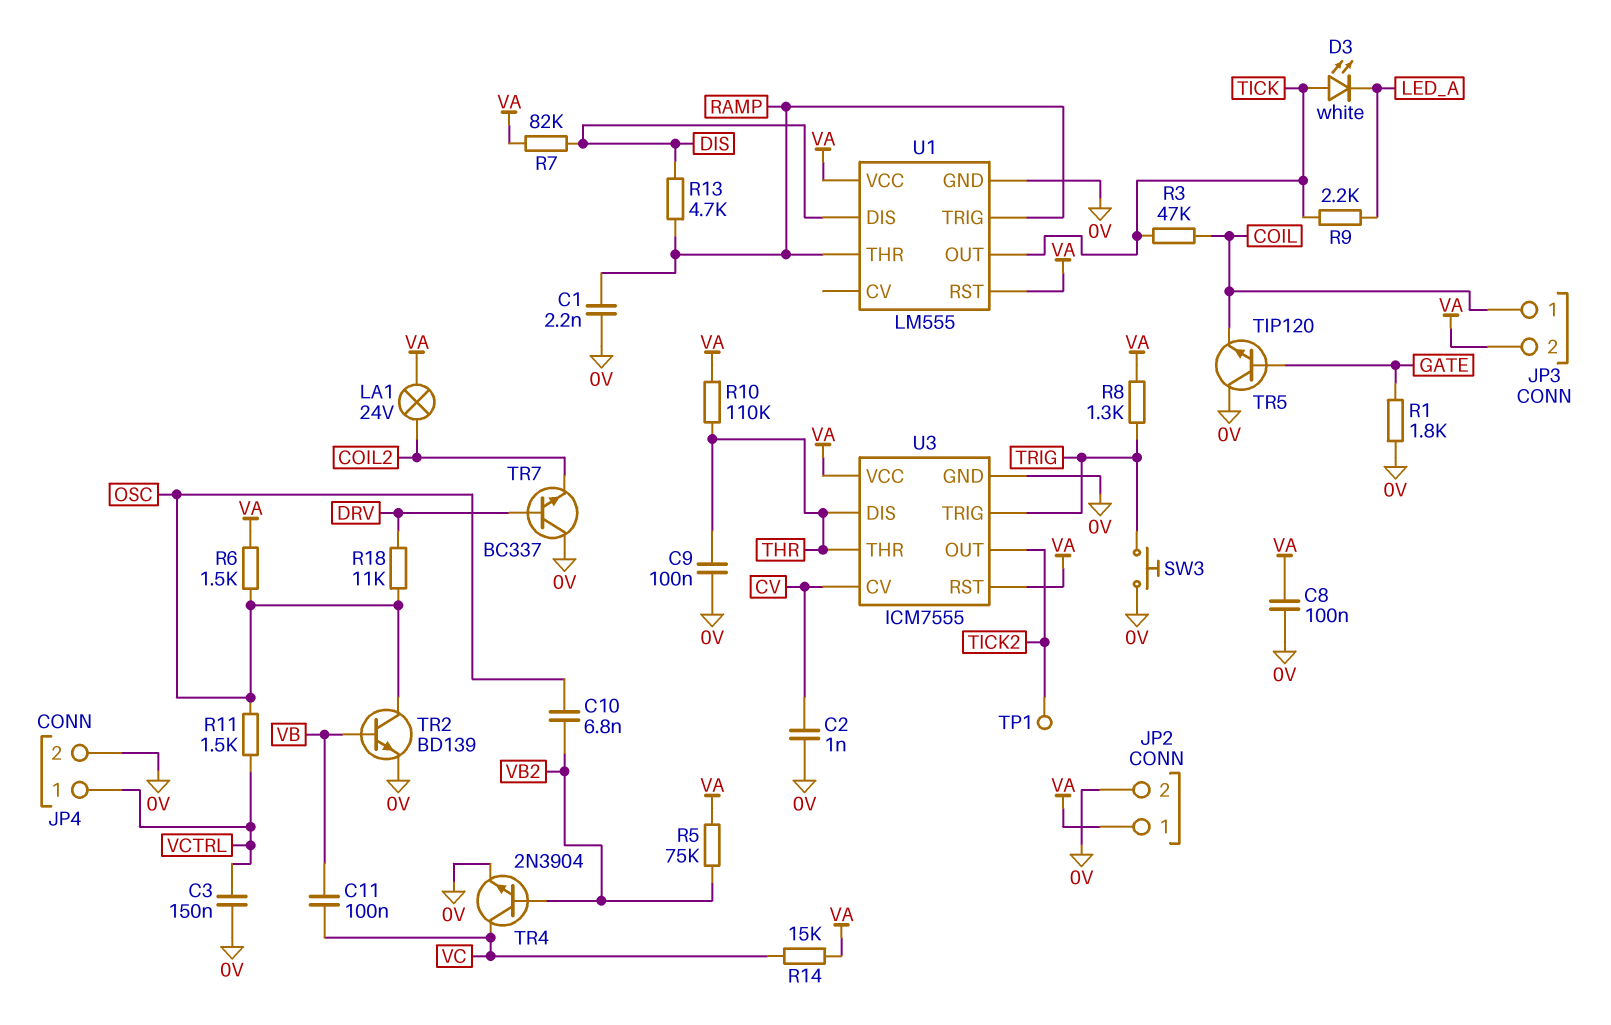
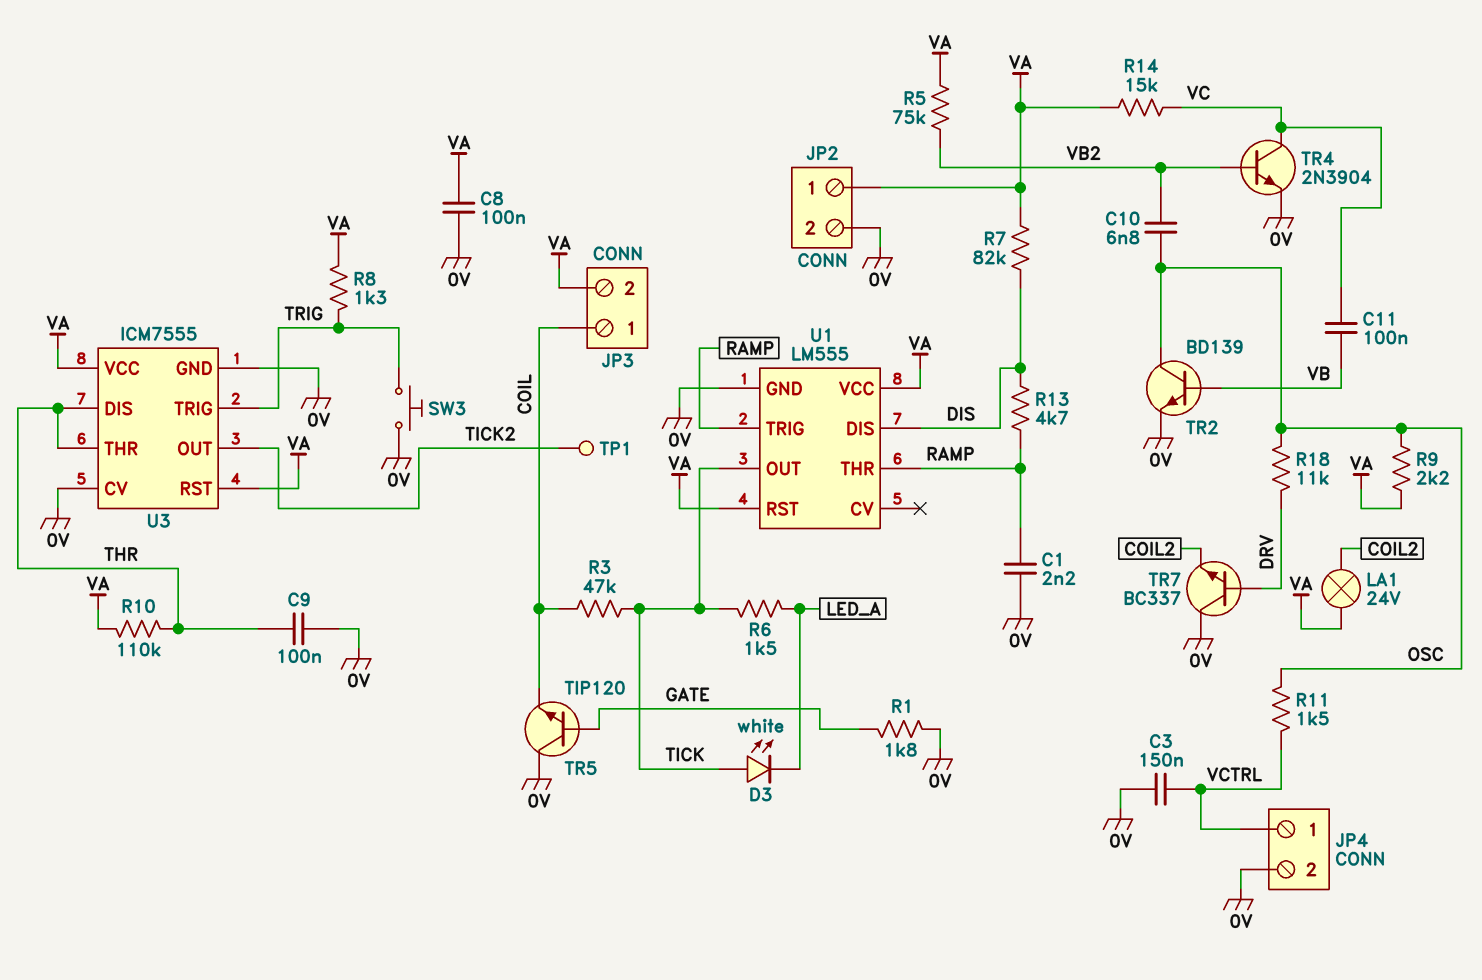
C2: 1nF (0V, CV) -> none
R6: 1.5k (OSC, VA) -> 1.5k (LED_A, TICK)
R9: 2.2k (LED_A, TICK) -> 2.2k (OSC, VA)
U3 pin CV: CV -> 0V

